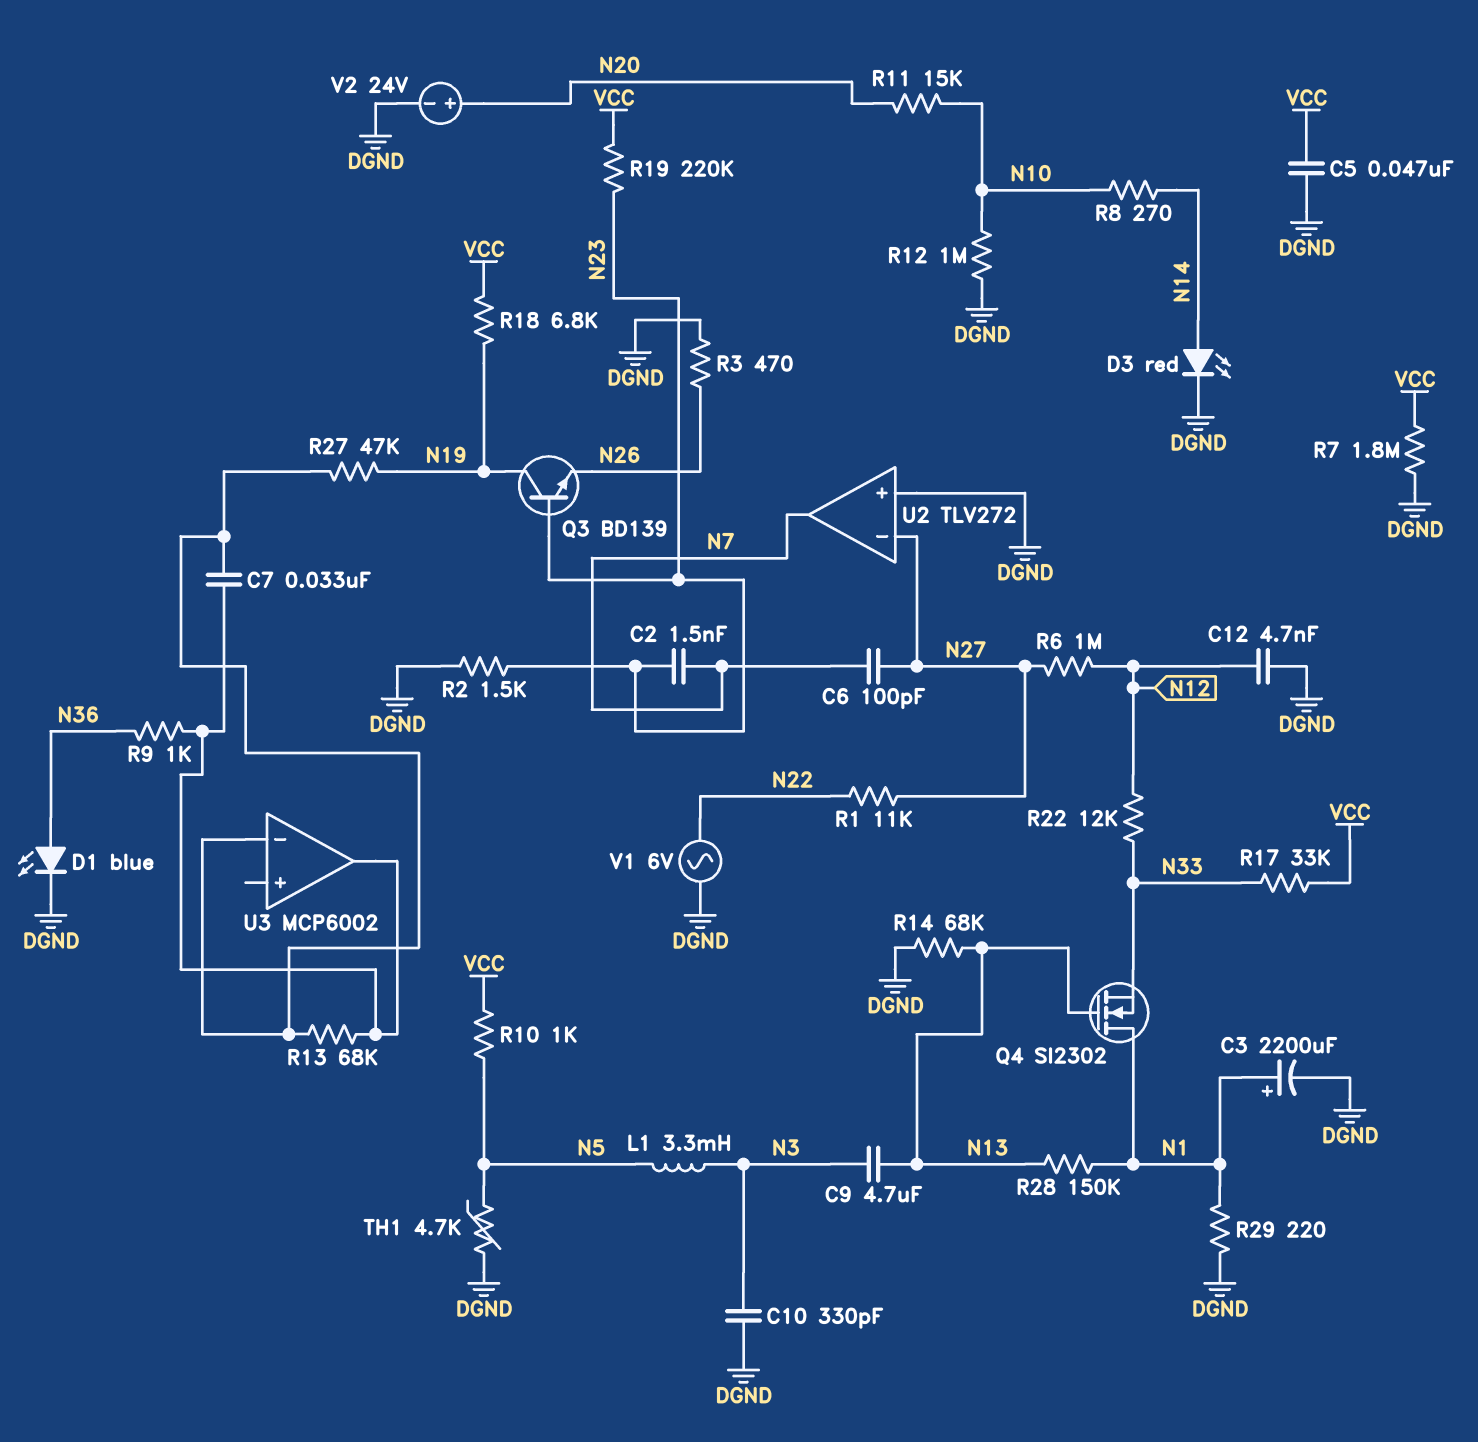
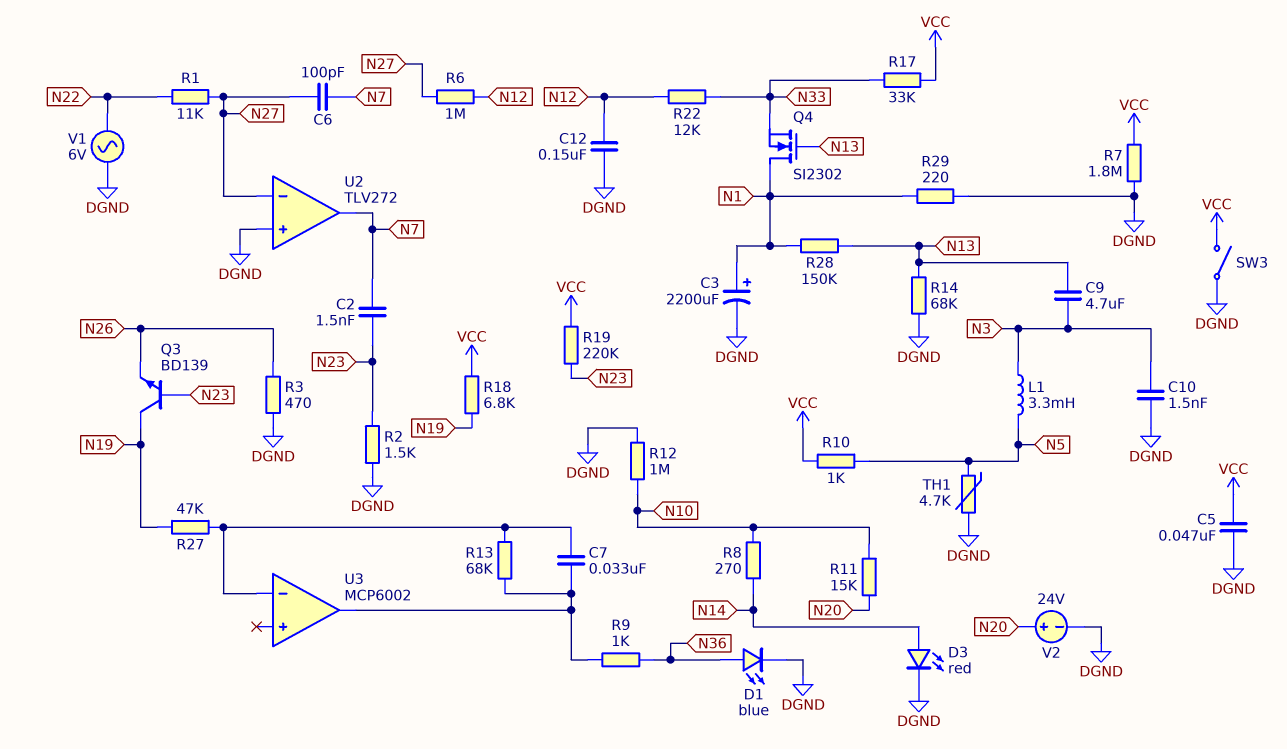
C10: 330pF (DGND, N3) -> 1.5nF (DGND, N3)
C12: 4.7nF (DGND, N12) -> 150nF (DGND, N12)
SW3: none -> switch (DGND, VCC)

